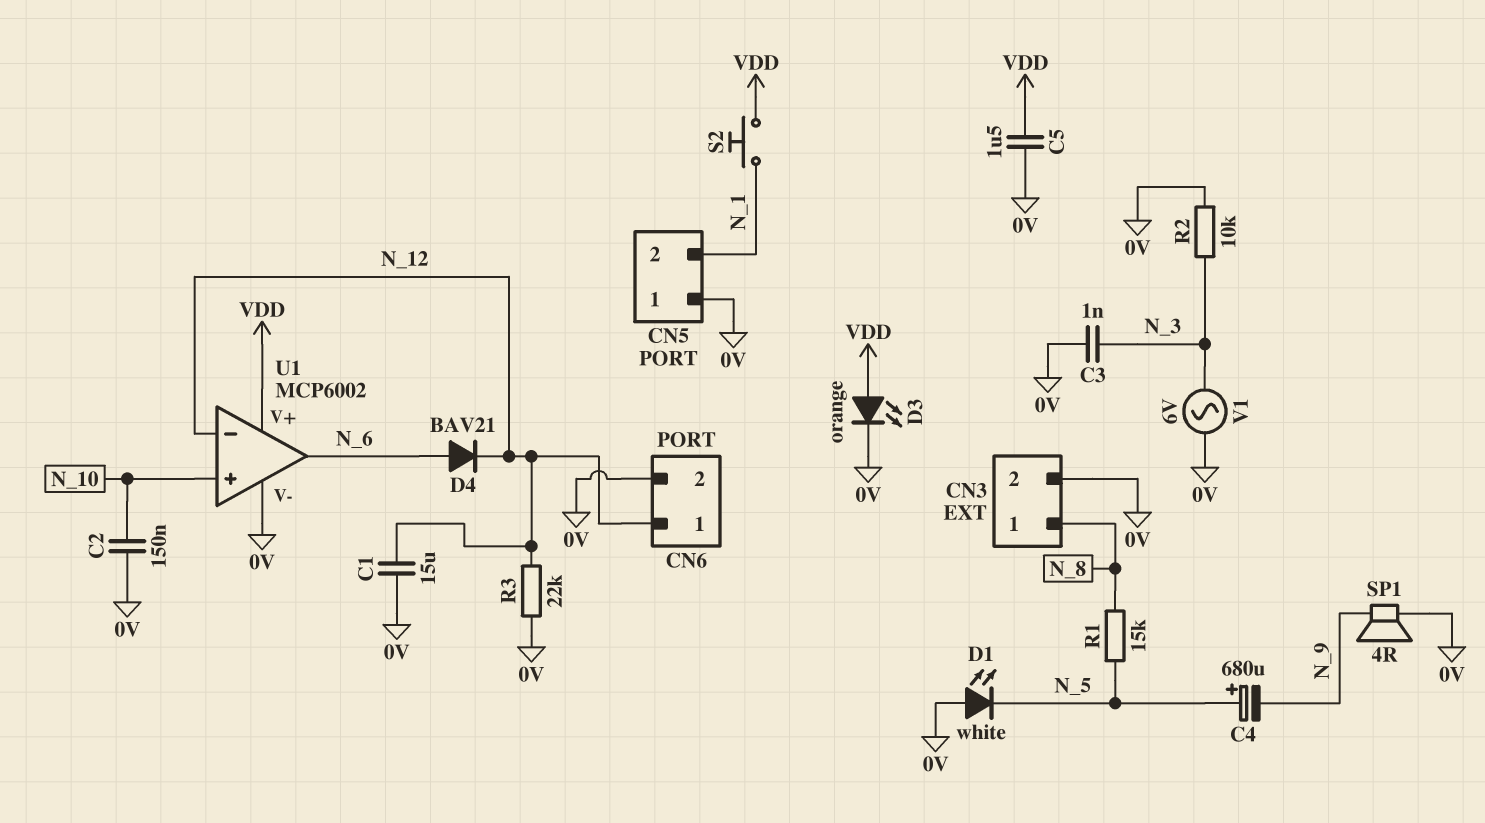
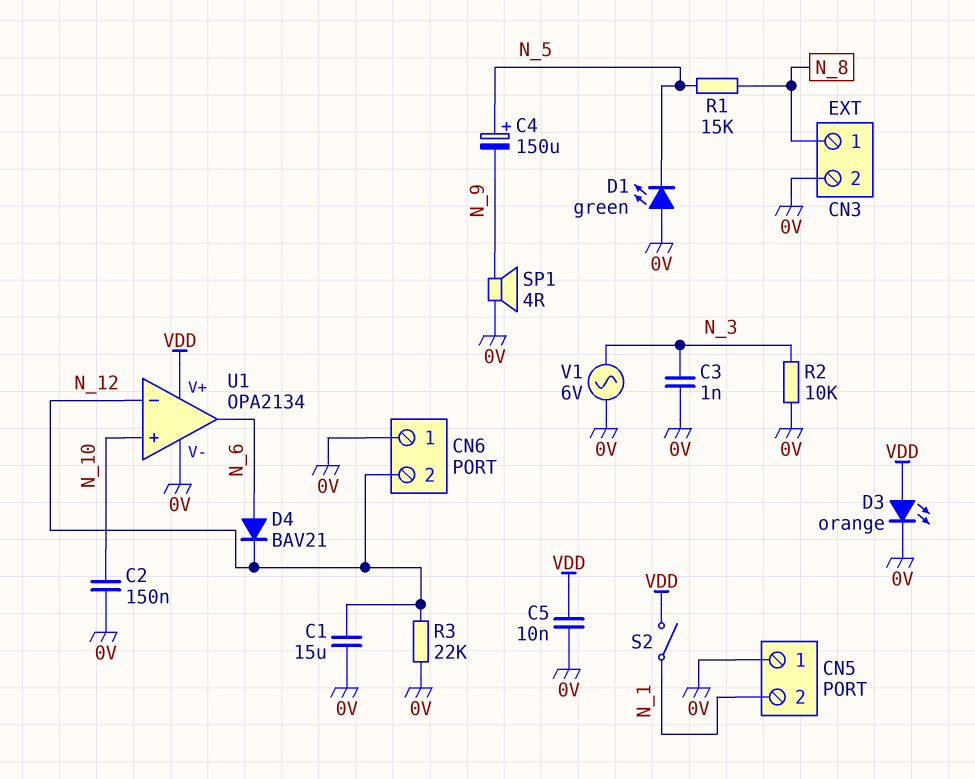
C4: 680uF (plus N_5, minus N_9) -> 150uF (plus N_5, minus N_9)
C5: 1.5uF (0V, VDD) -> 10nF (0V, VDD)
CN6 pin 1: N_12 -> 0V
CN6 pin 2: 0V -> N_12
D1: LED white (A 0V, K N_5) -> LED green (A 0V, K N_5)
S2: button (N_1, VDD) -> switch (N_1, VDD)
U1: MCP6002 -> OPA2134

